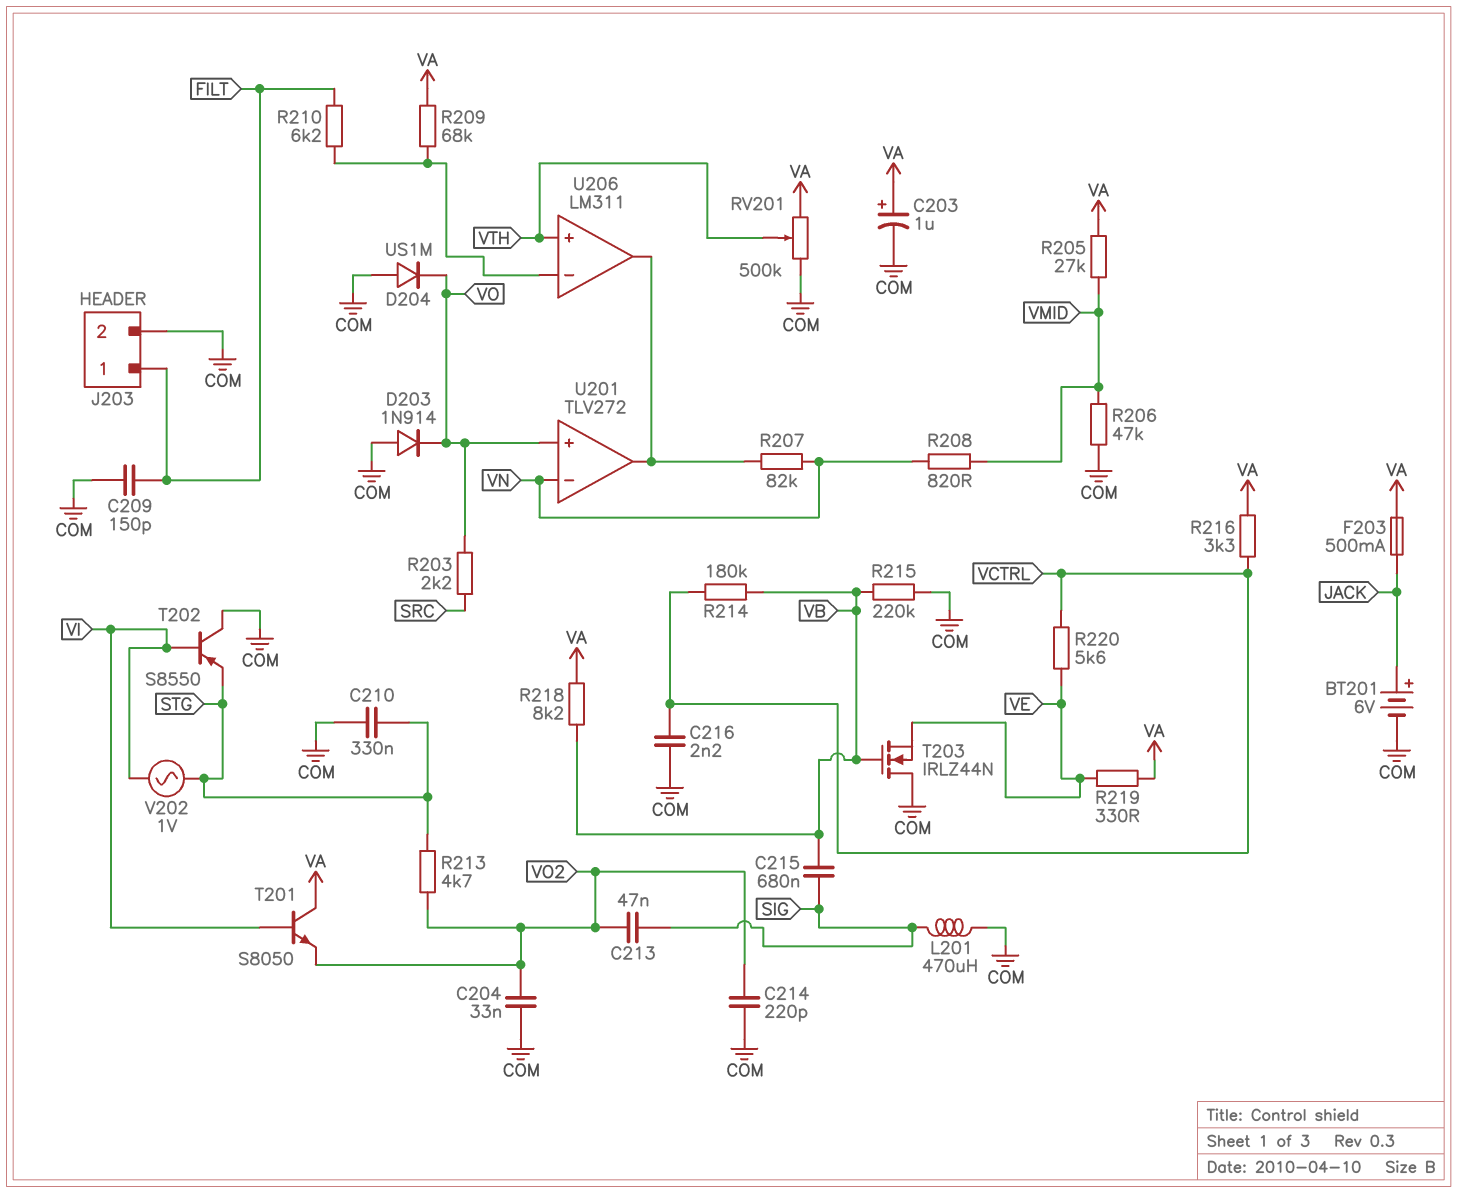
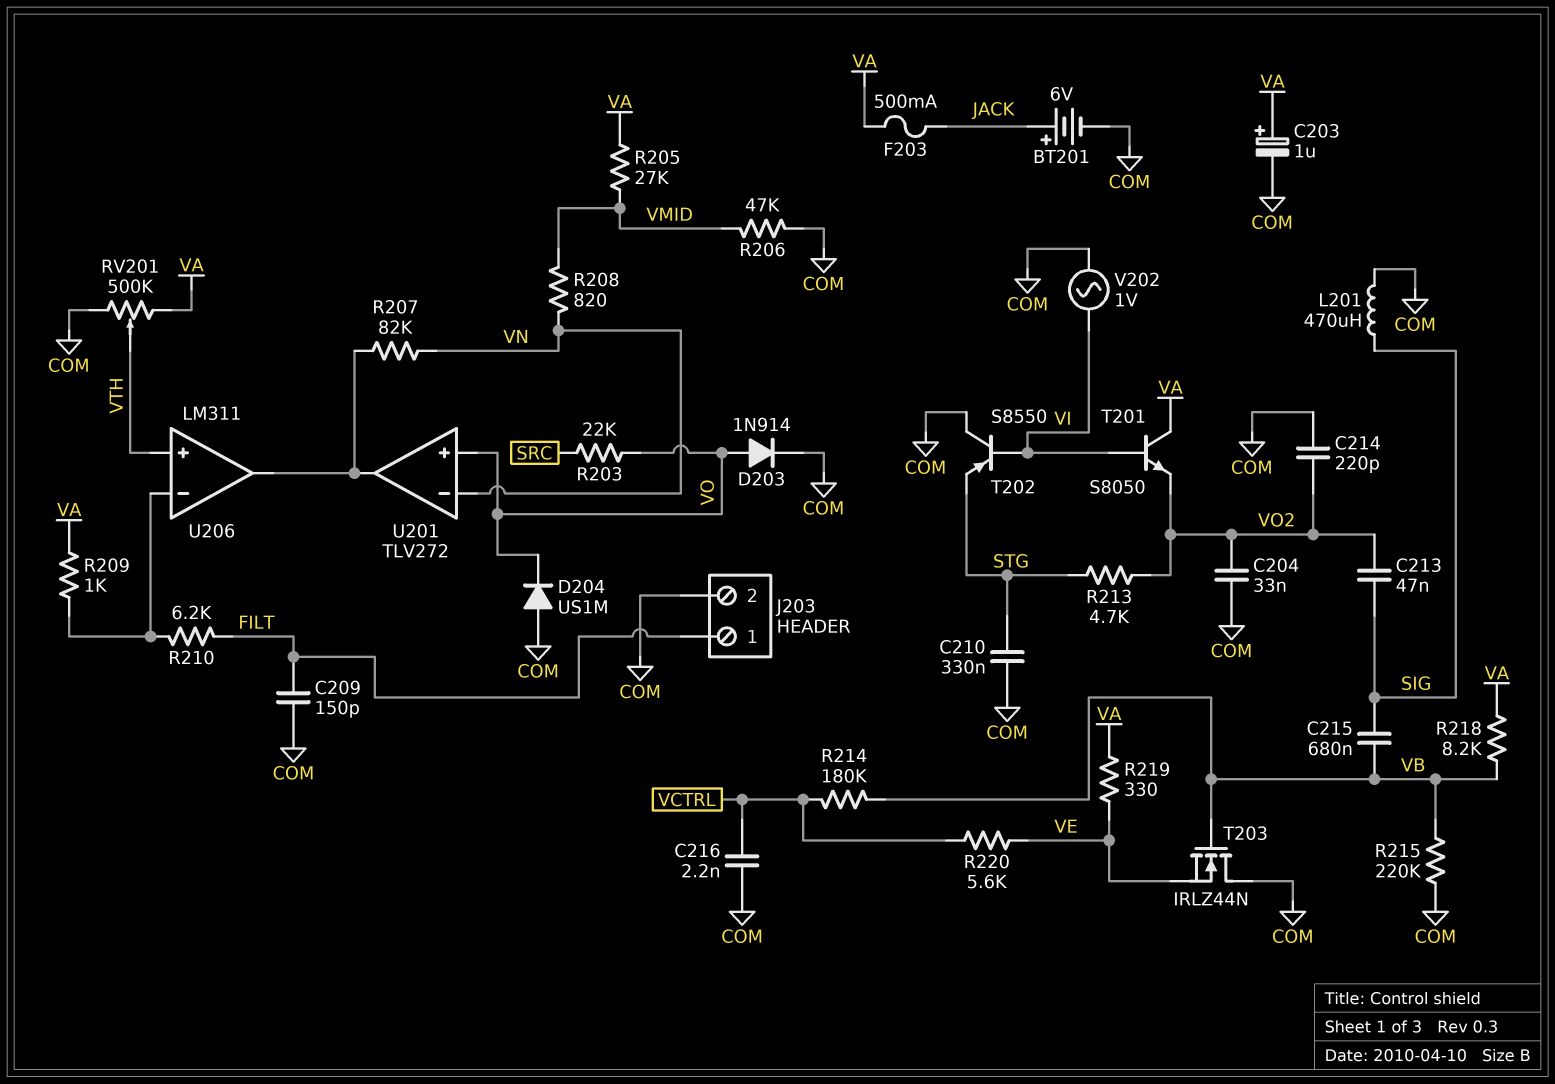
D203: diode 1N914 (A COM, K VO) -> diode 1N914 (A VO, K COM)
R203: 2.2k (SRC, VO) -> 22k (SRC, VO)
R209: 68k (U206/in-, VA) -> 1k (U206/in-, VA)
R216: 3.3k (VA, VCTRL) -> none
V202: AC 1V (STG, VI) -> AC 1V (COM, VI)

